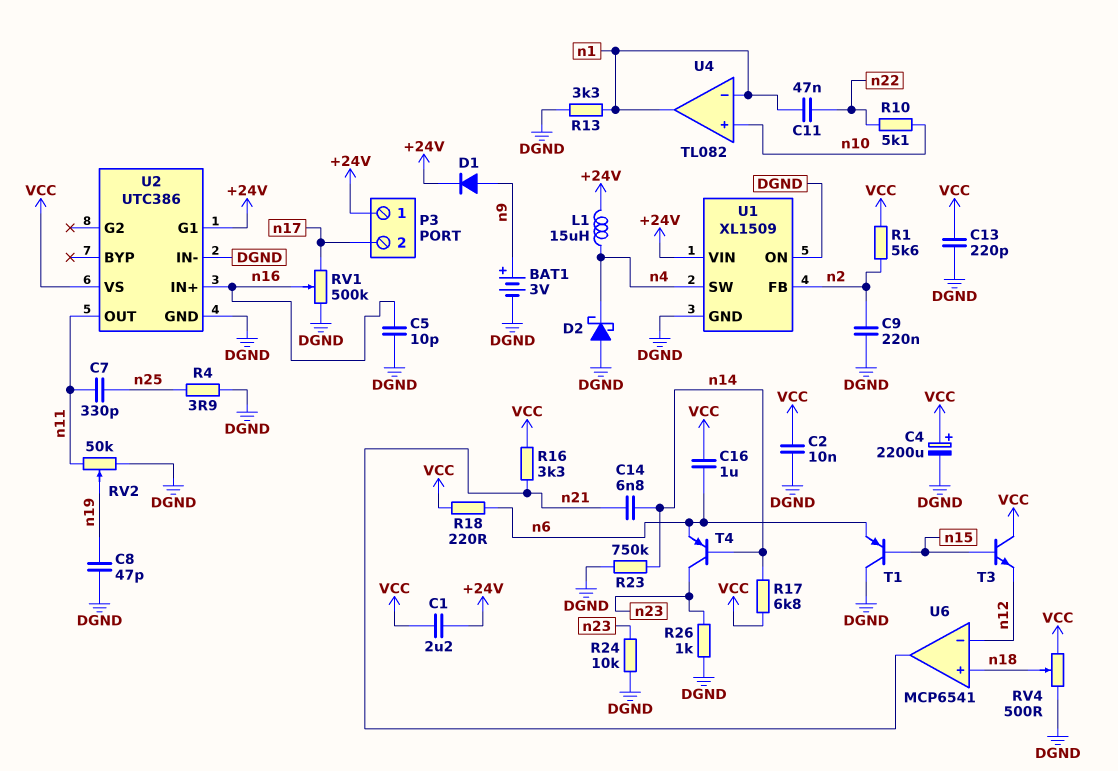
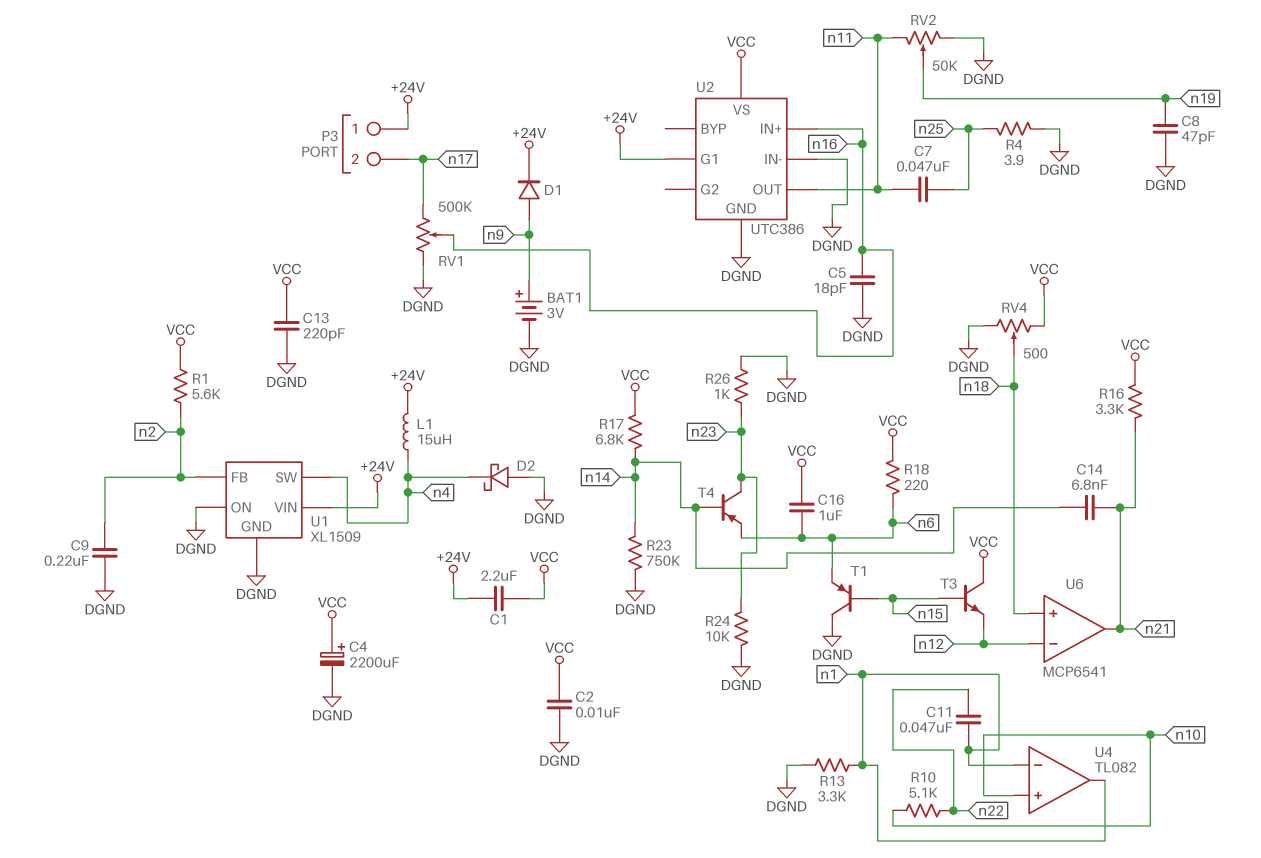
C5: 10pF (DGND, n16) -> 18pF (DGND, n16)
C7: 330pF (n11, n25) -> 47nF (n11, n25)

